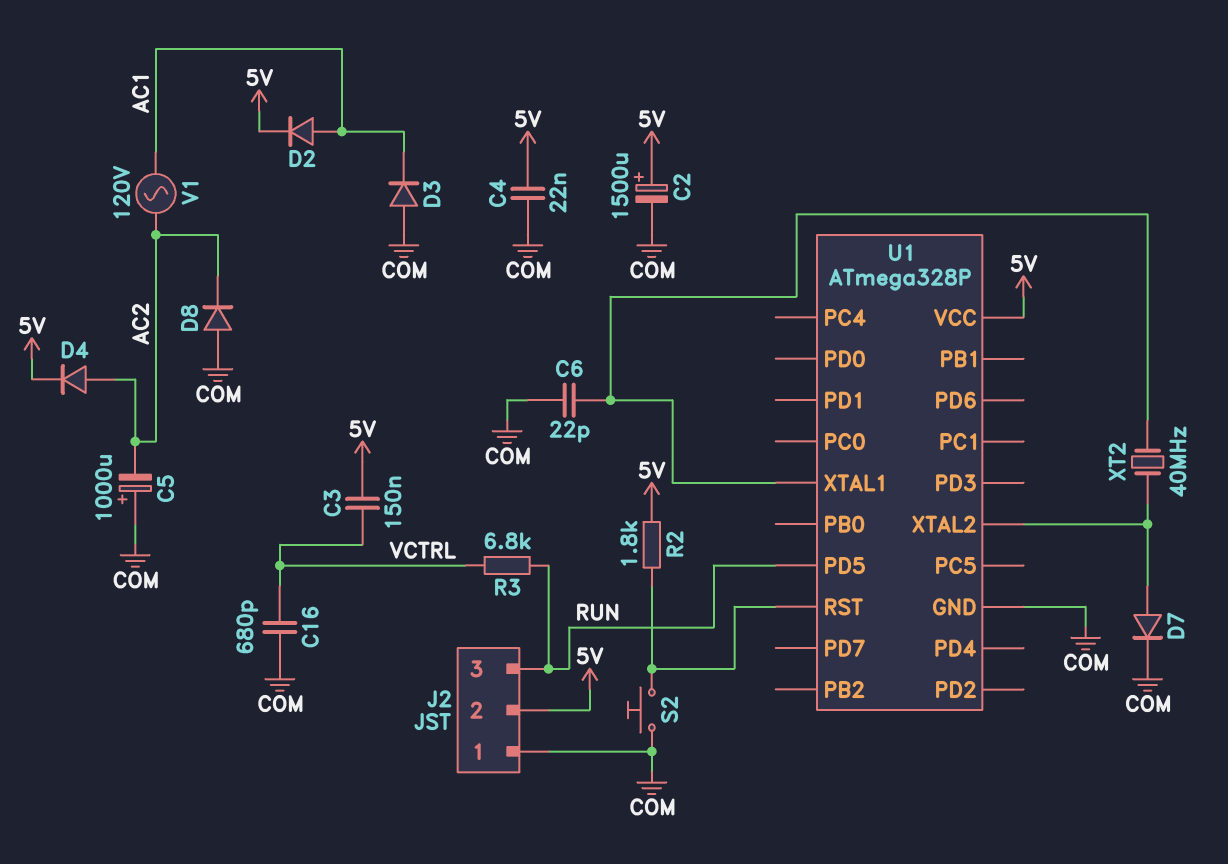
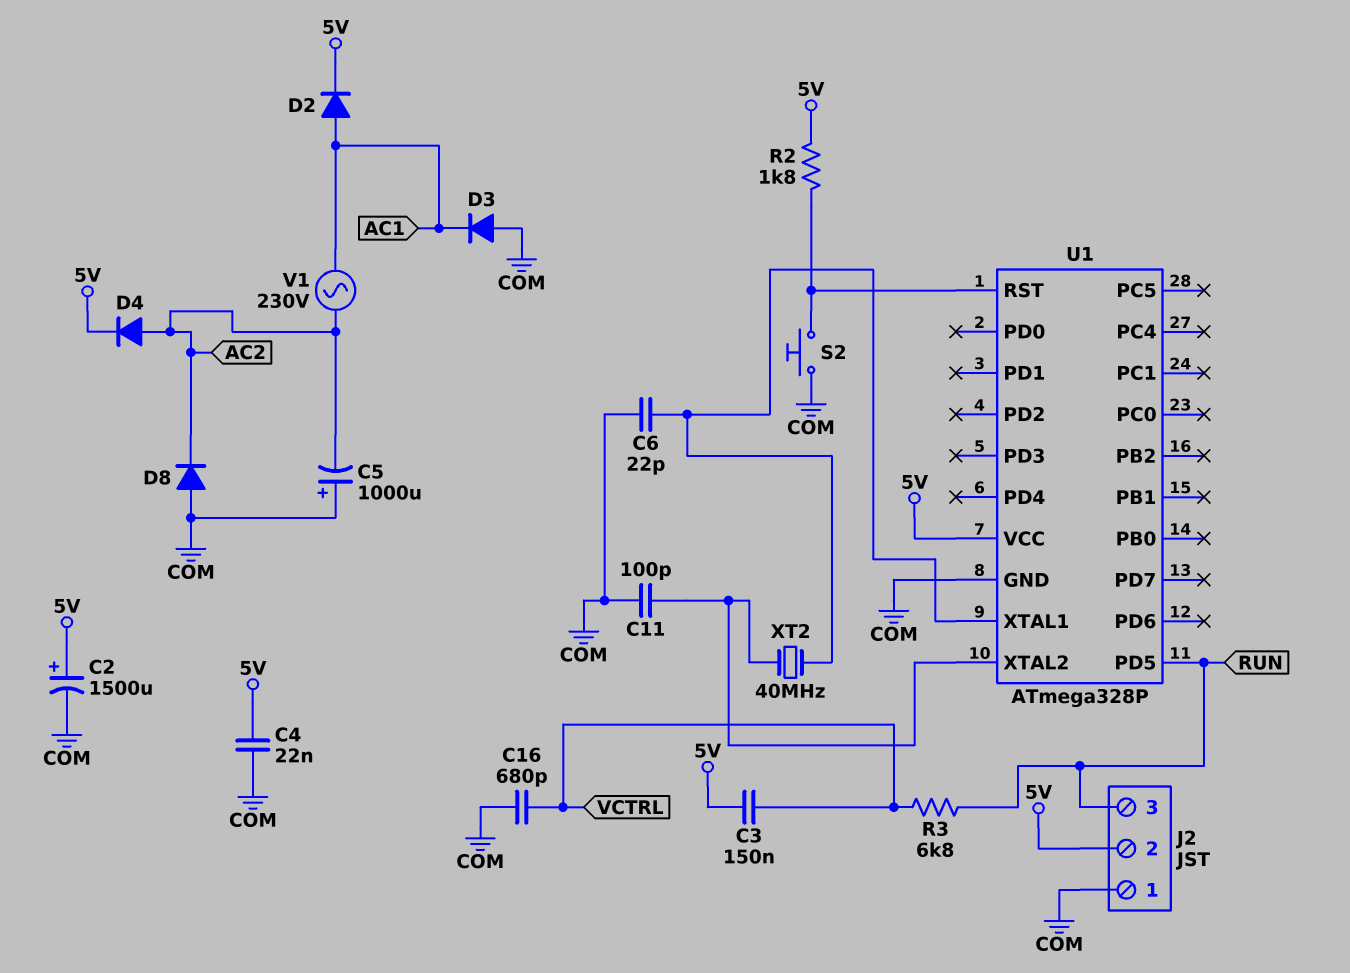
C11: none -> 100pF (COM, U1/XTAL2)
D7: diode (A U1/XTAL2, K COM) -> none
V1: AC 120V (AC1, AC2) -> AC 230V (AC1, AC2)

